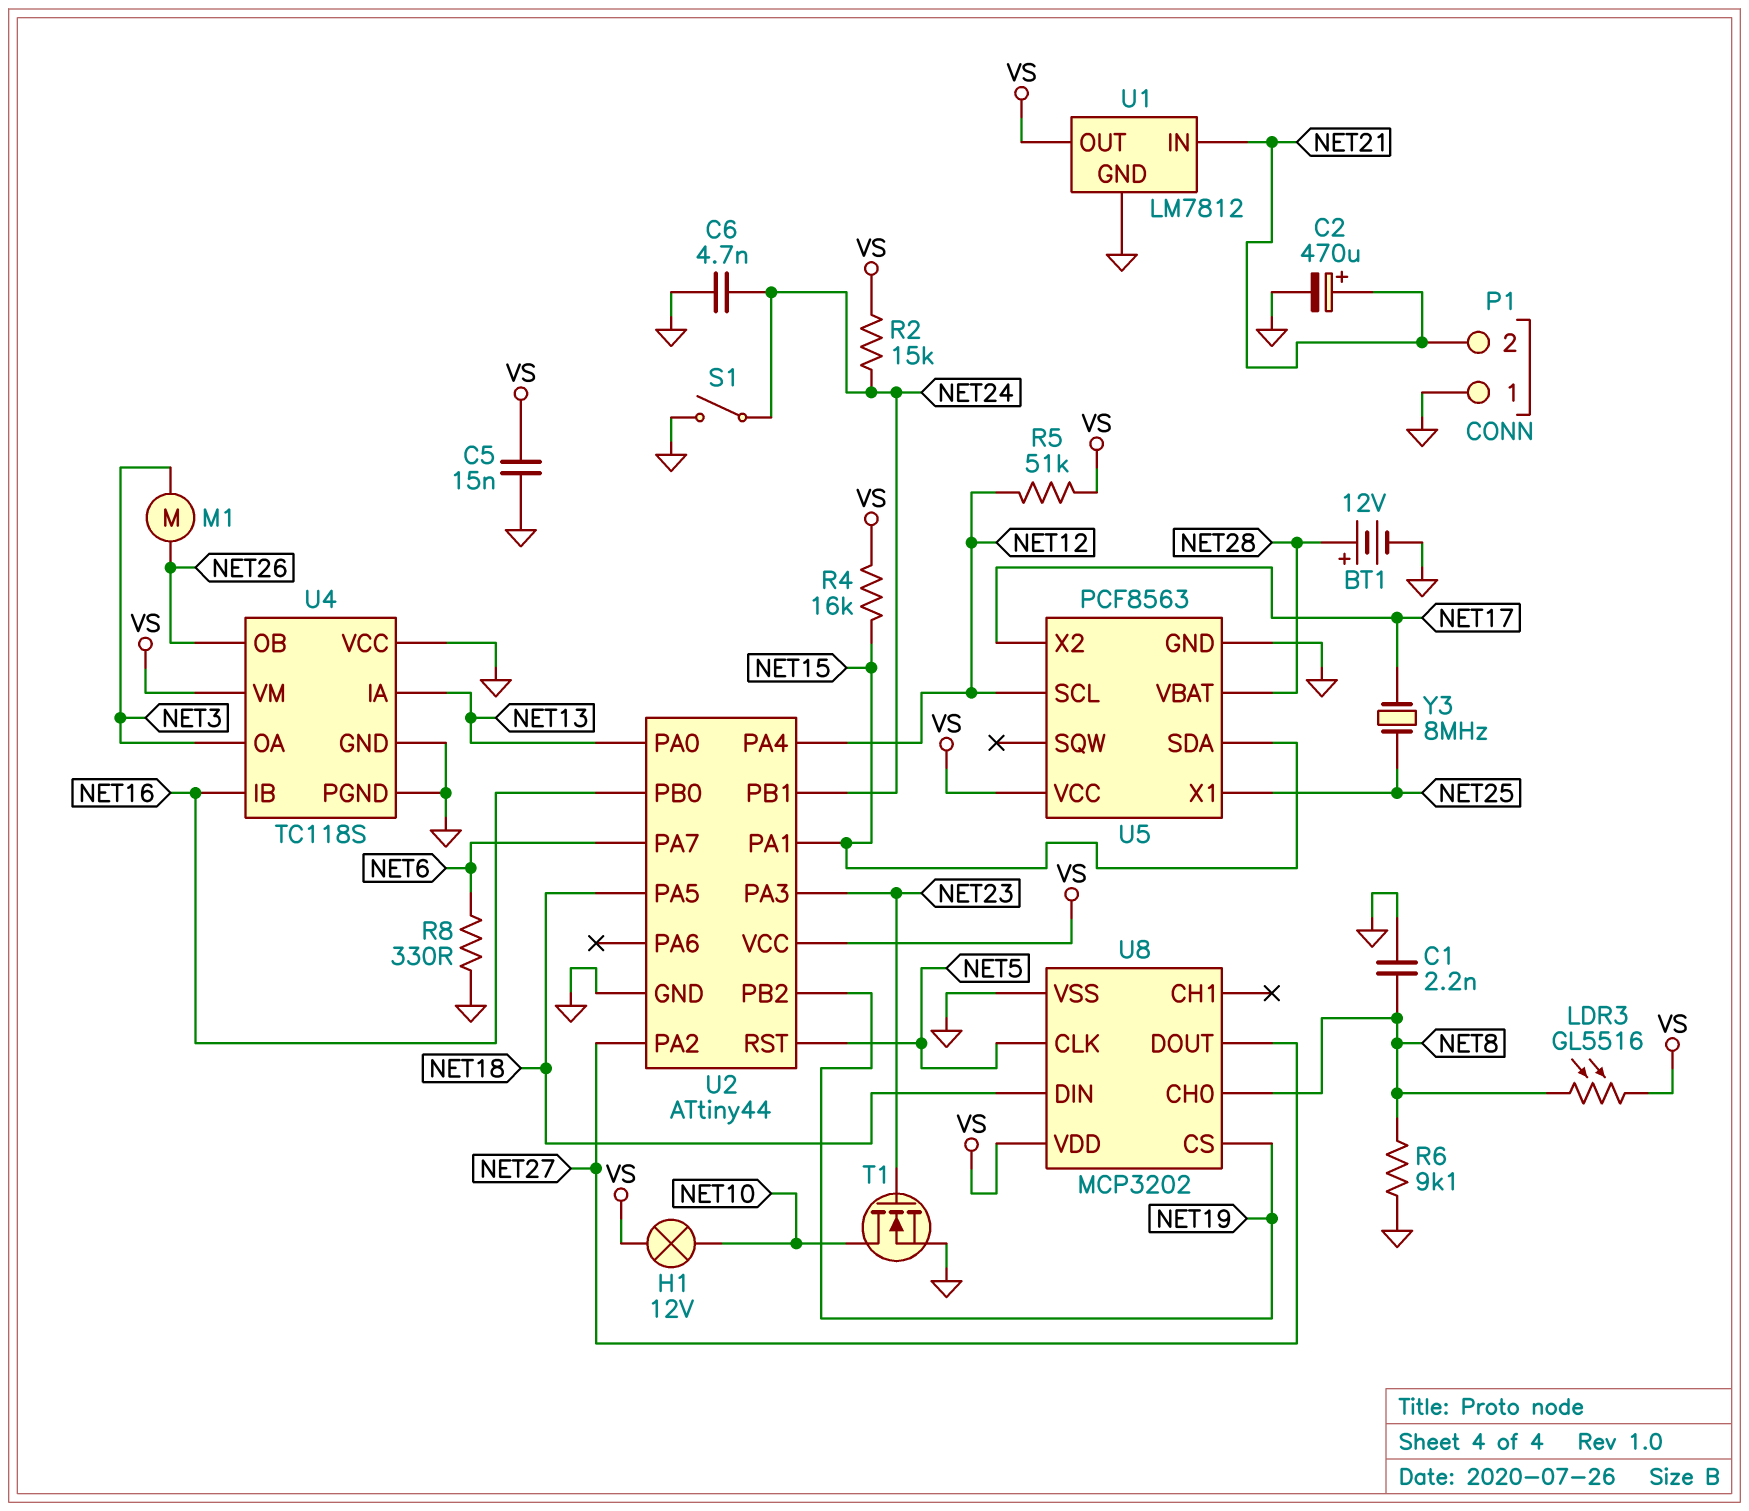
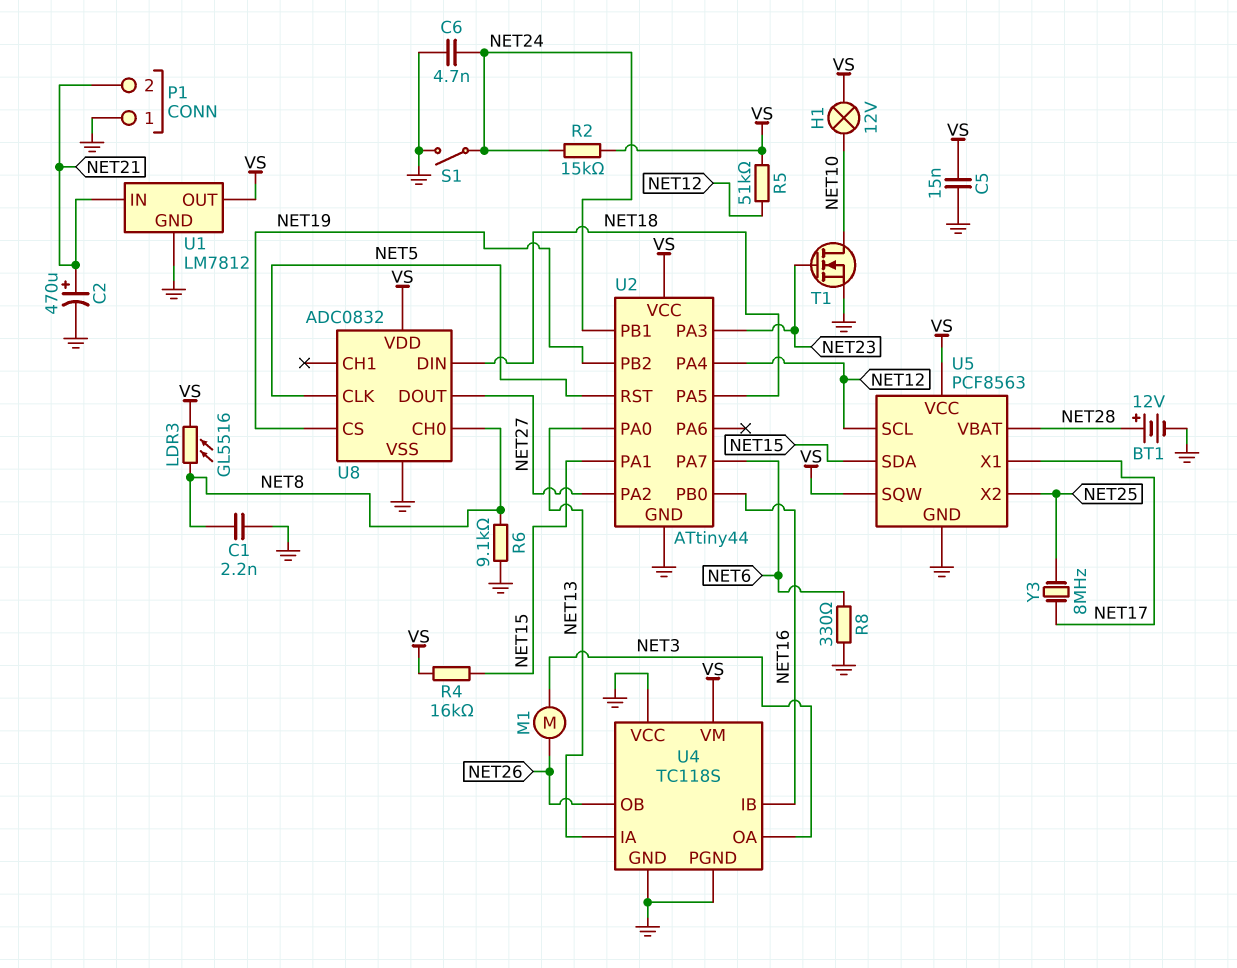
U5 pin SQW: none -> VS
U5 pin X1: NET25 -> NET17
U5 pin X2: NET17 -> NET25
U8: MCP3202 -> ADC0832

